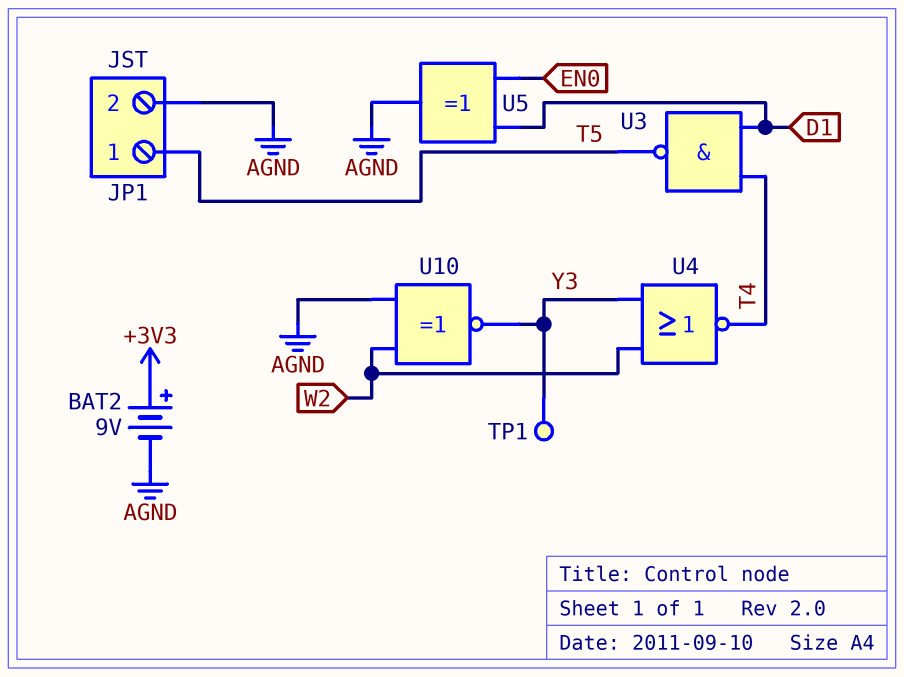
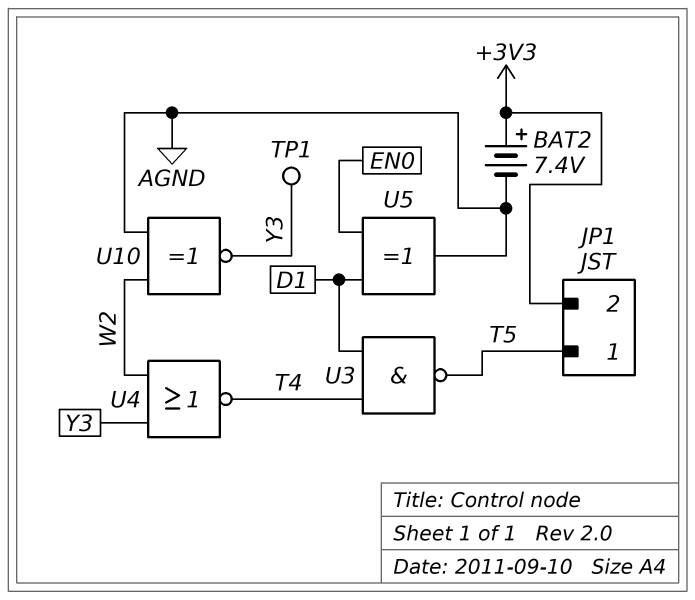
BAT2: 9V (plus +3V3, minus AGND) -> 7.4V (plus +3V3, minus AGND)
JP1 pin 2: AGND -> +3V3

